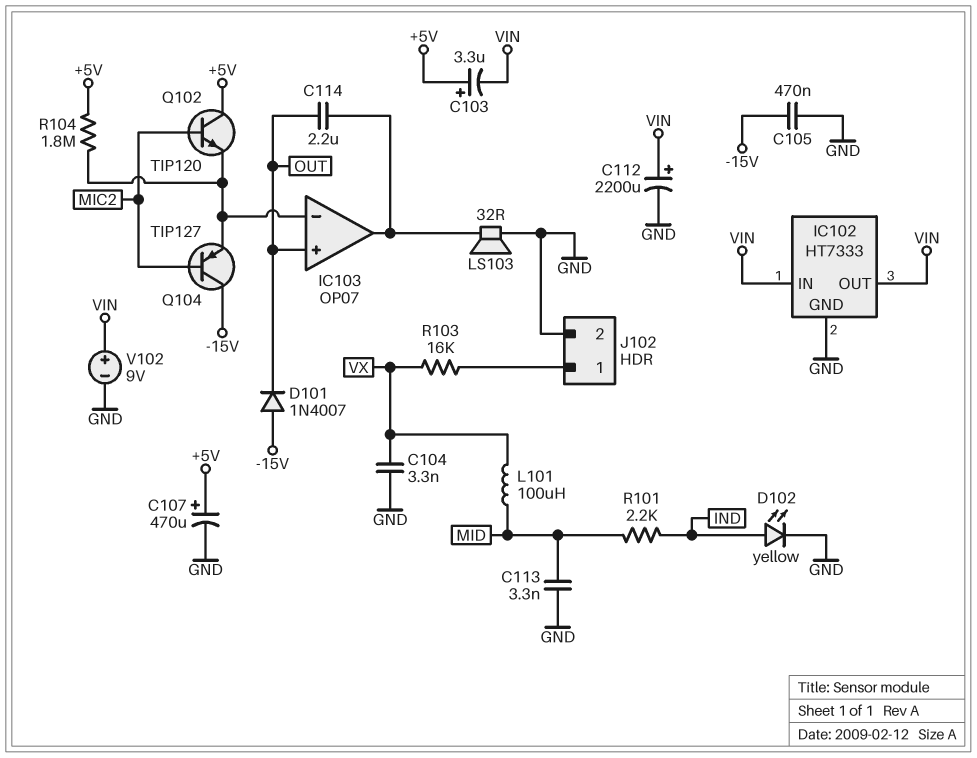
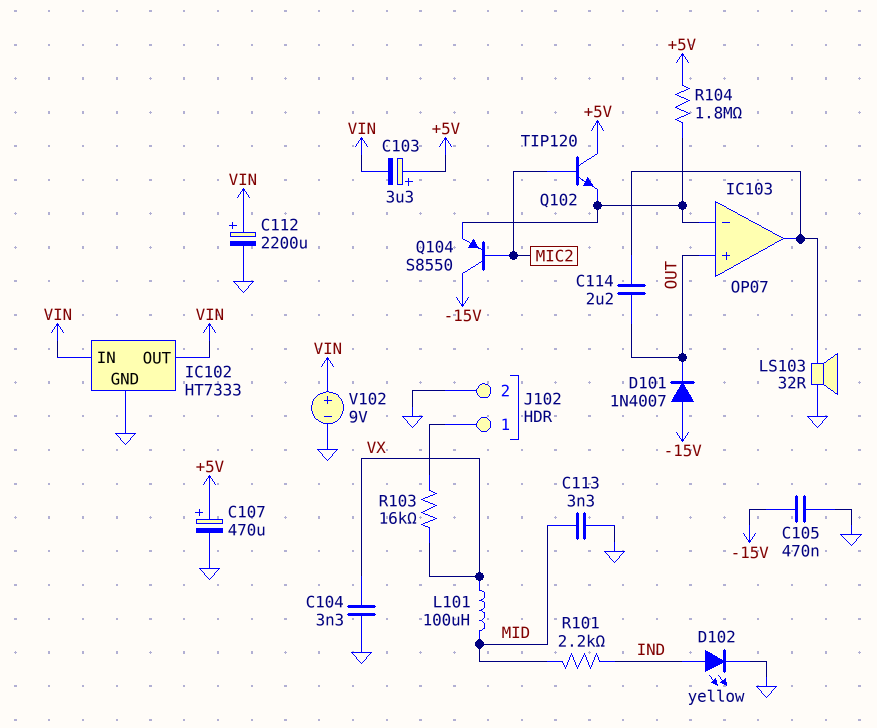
Q104: PNP TIP127 (B MIC2, C -15V, E IC103/in-) -> PNP S8550 (B MIC2, C -15V, E IC103/in-)

